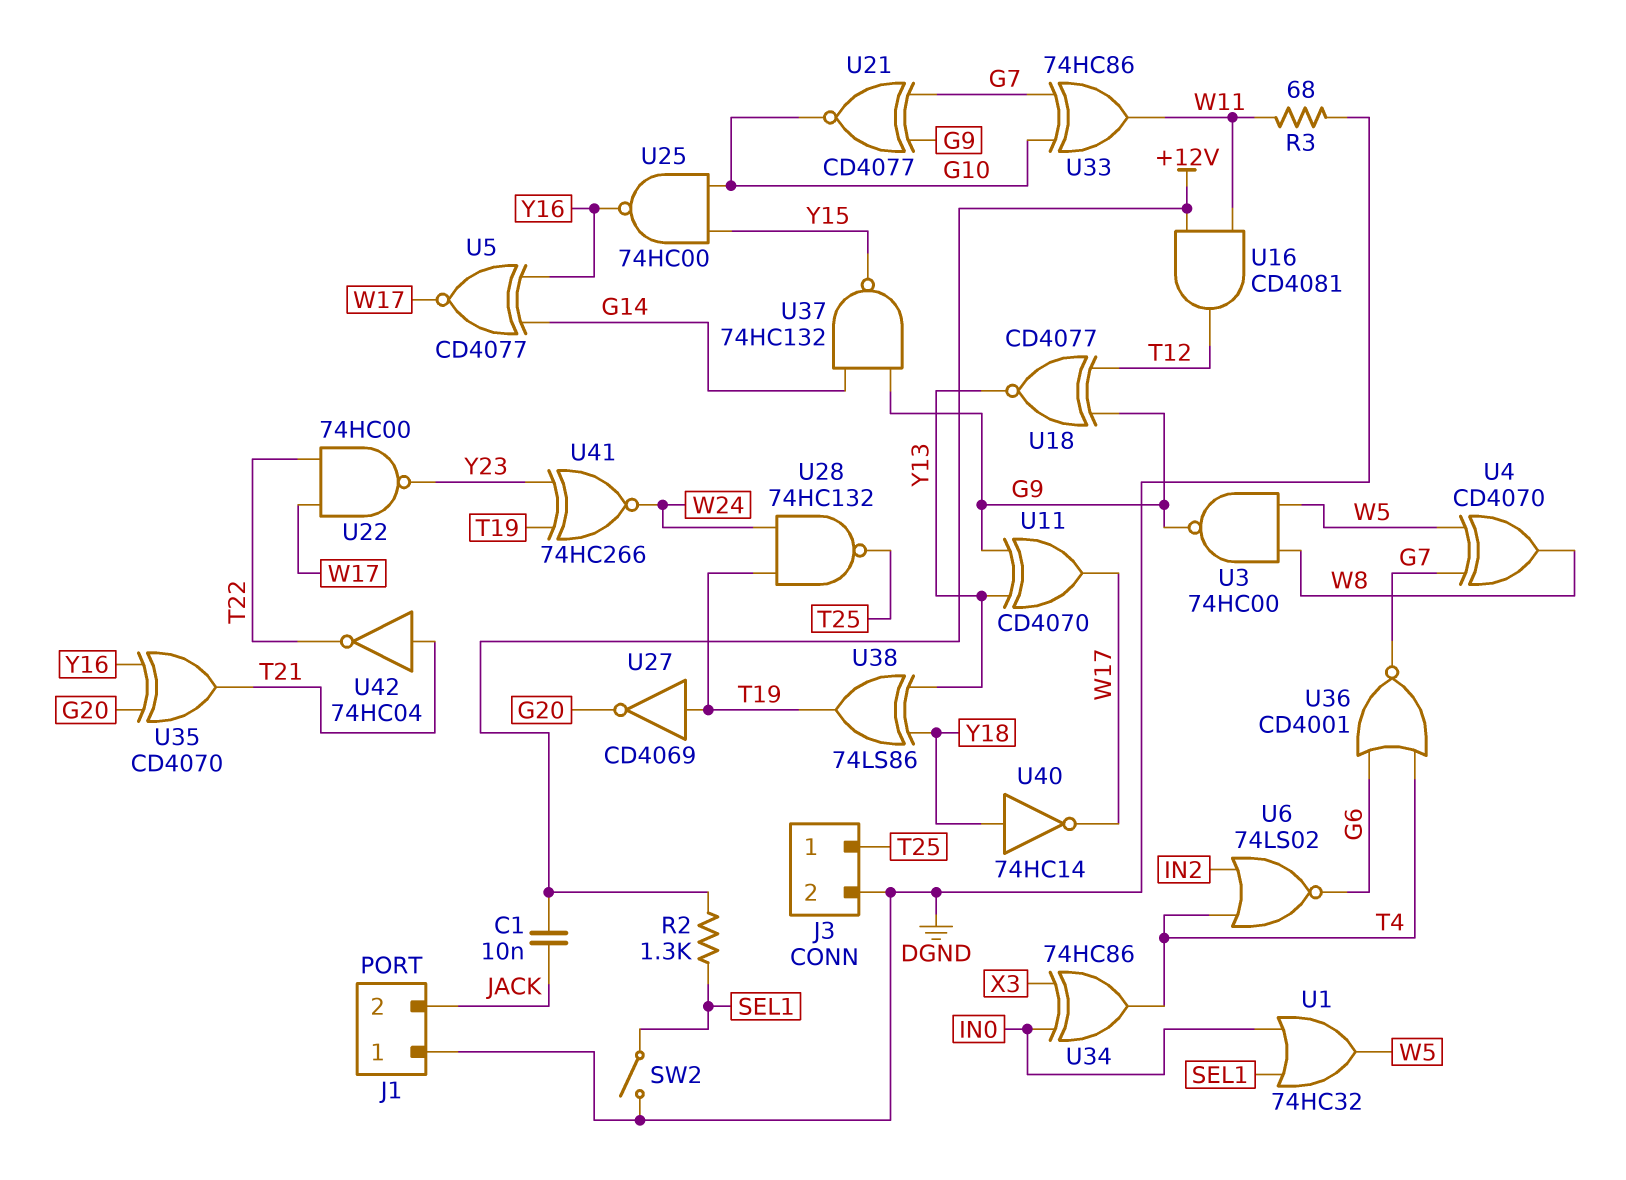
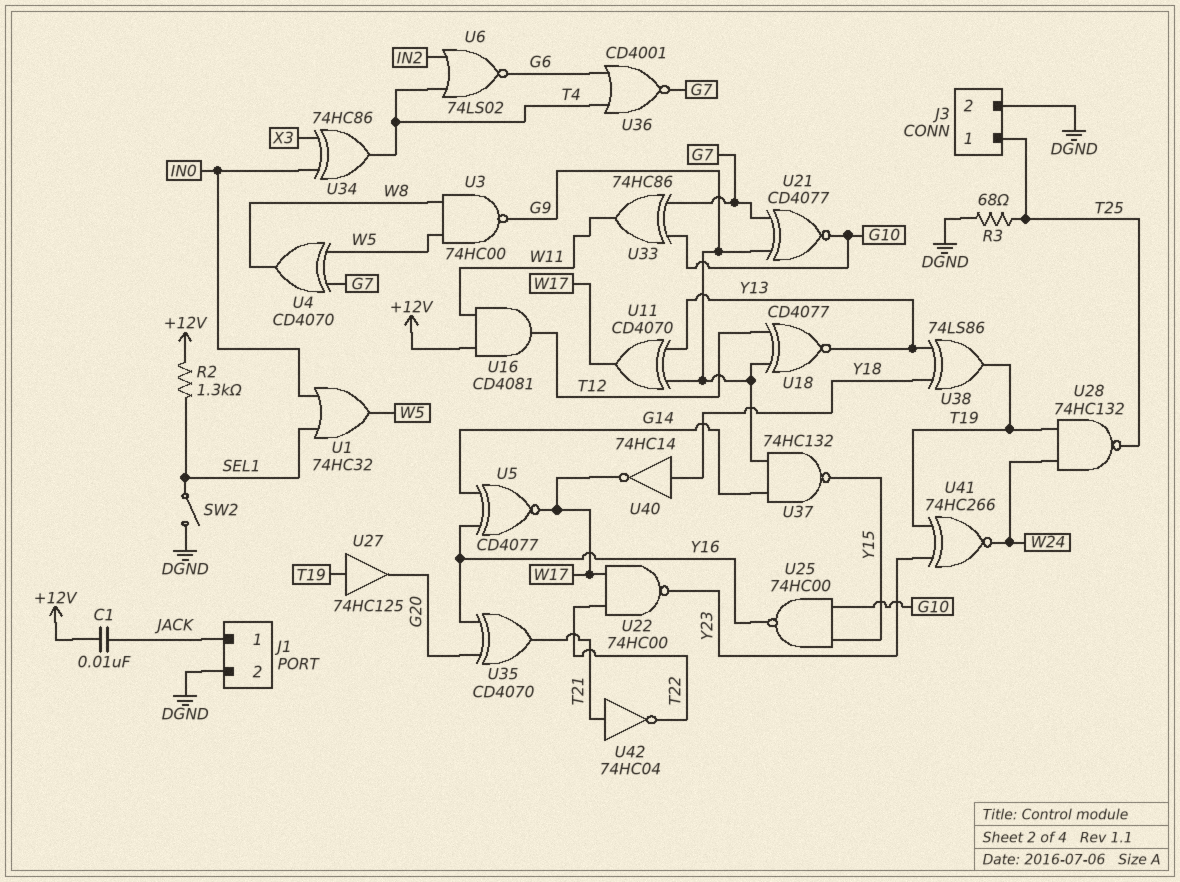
J1 pin 1: DGND -> JACK
J1 pin 2: JACK -> DGND
R3: 68 (DGND, W11) -> 68 (DGND, T25)
U27: NOT CD4069 (in T19, out G20) -> buffer 74HC125 (in T19, out G20)

